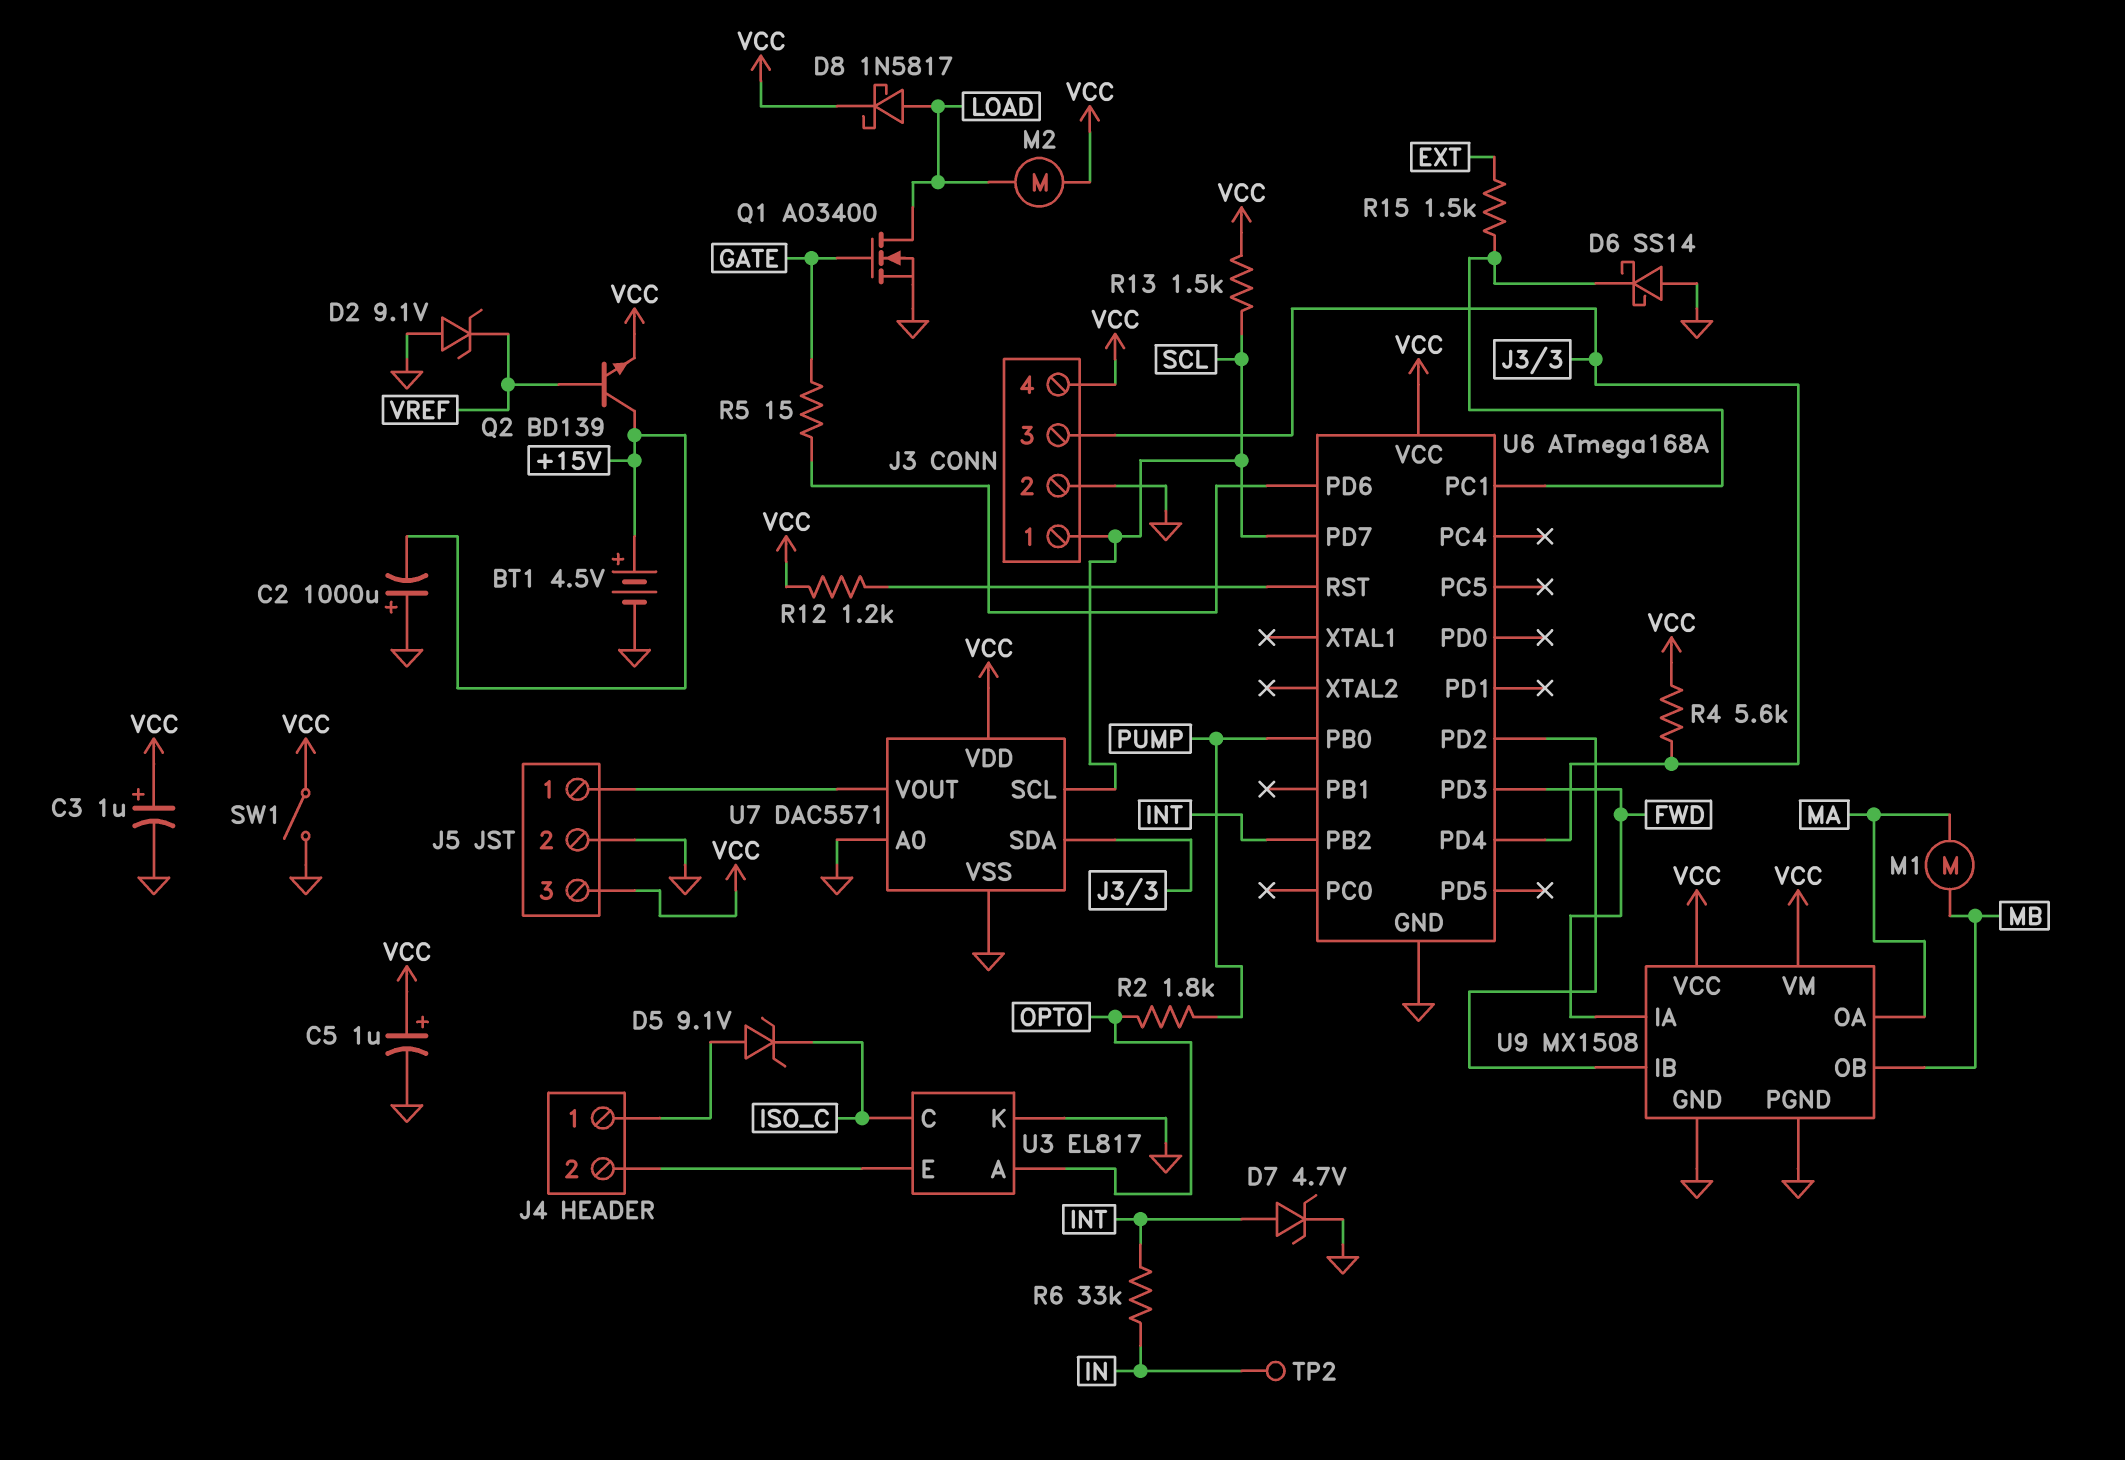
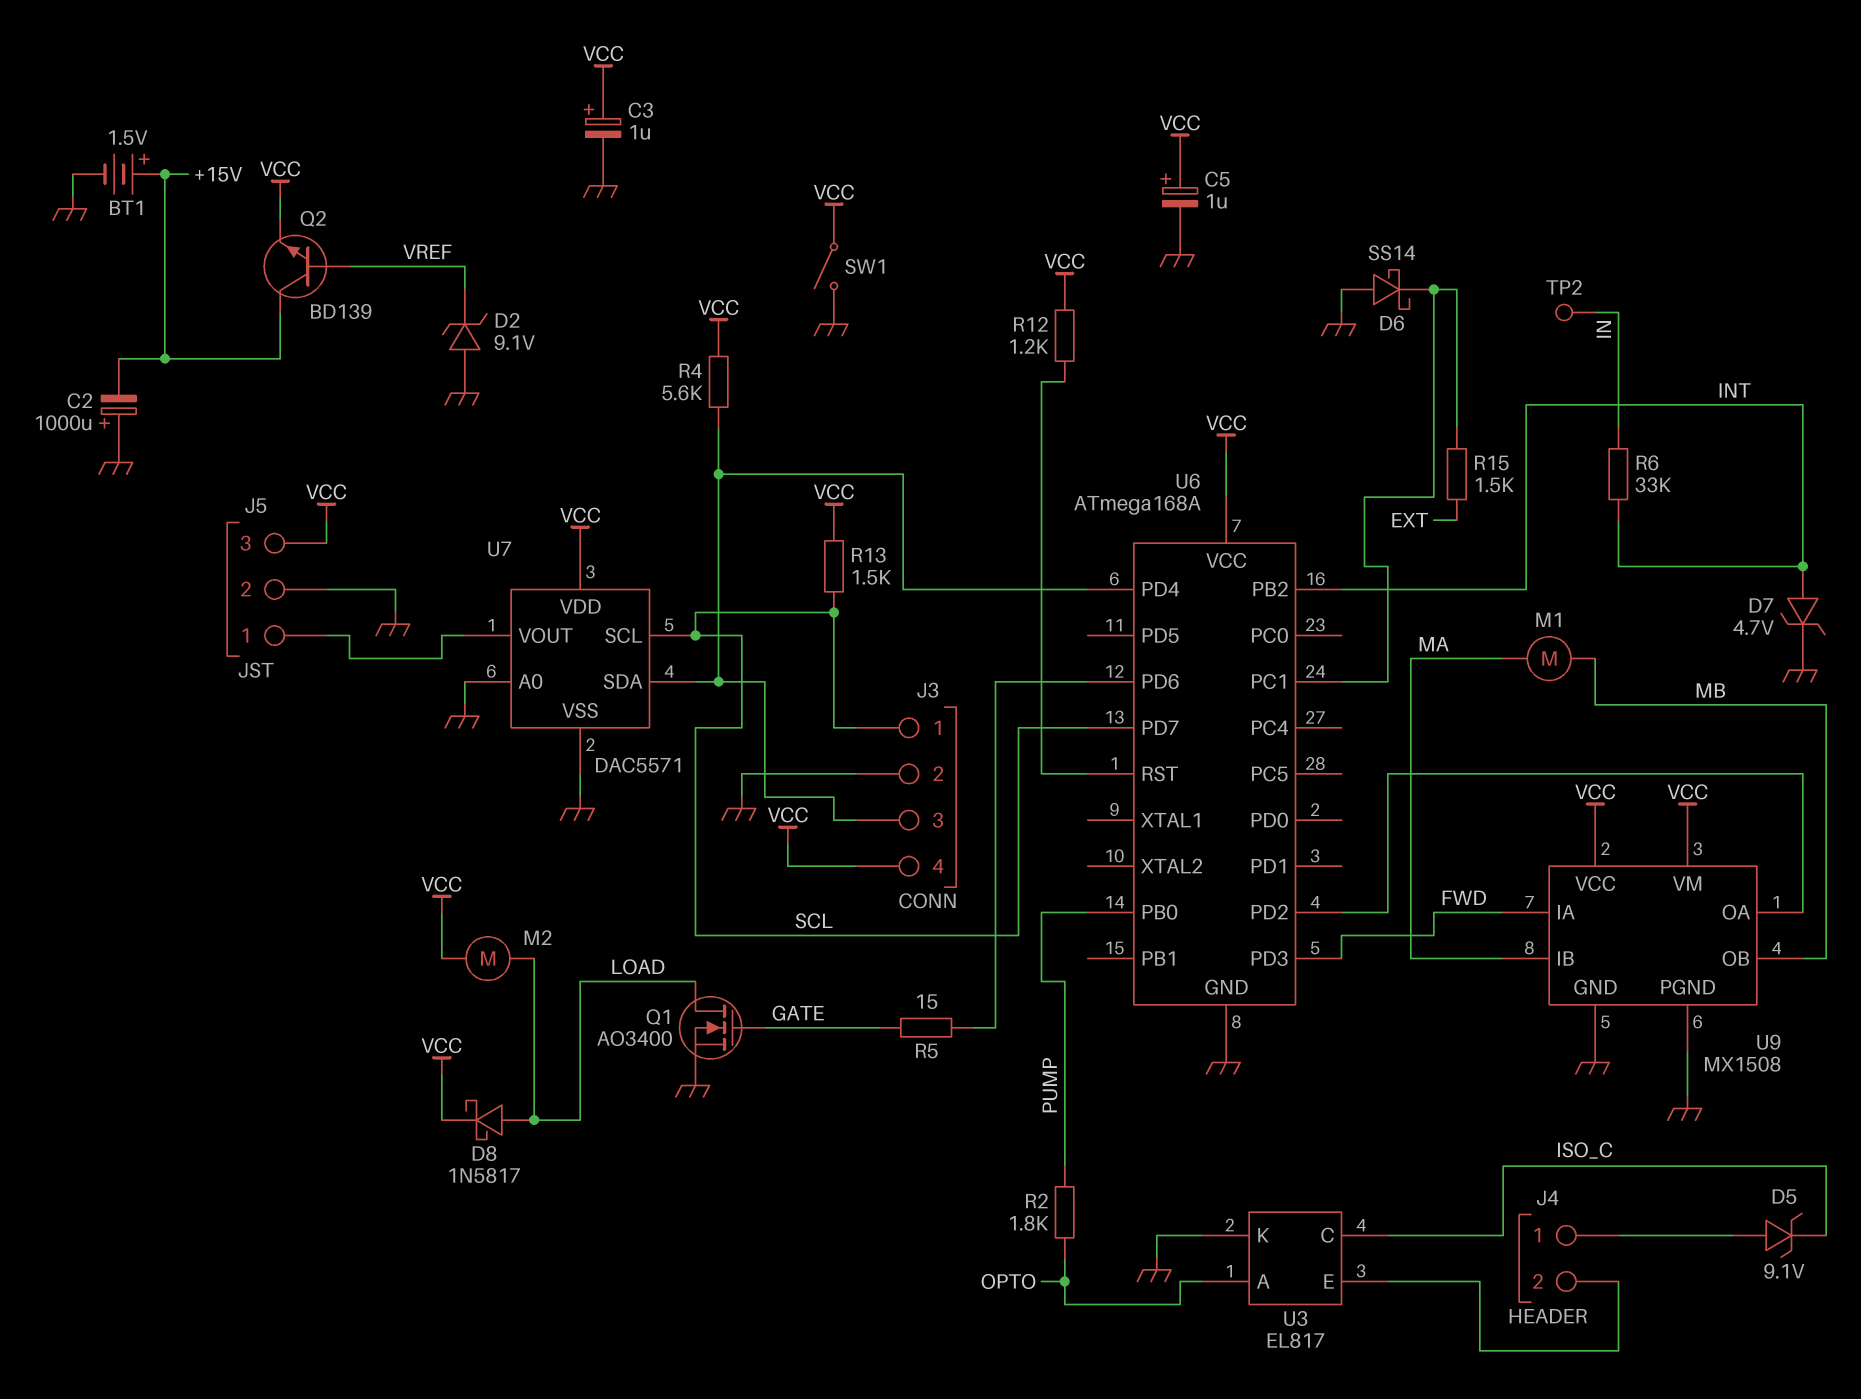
BT1: 4.5V (plus +15V, minus GND) -> 1.5V (plus +15V, minus GND)
U9 pin IB: U6/PD2 -> MA
U9 pin OA: MA -> U6/PD2

